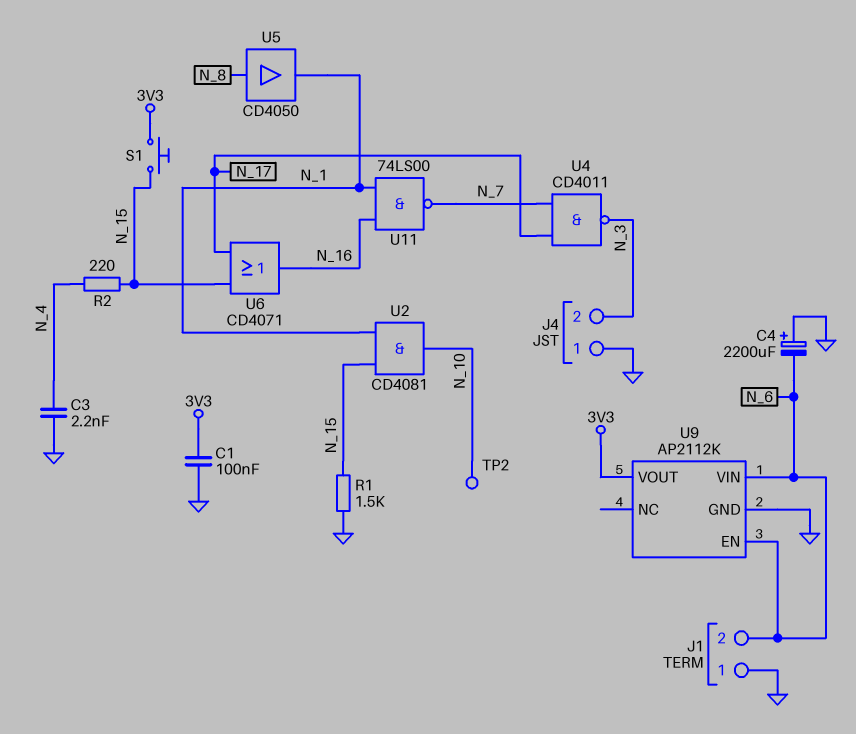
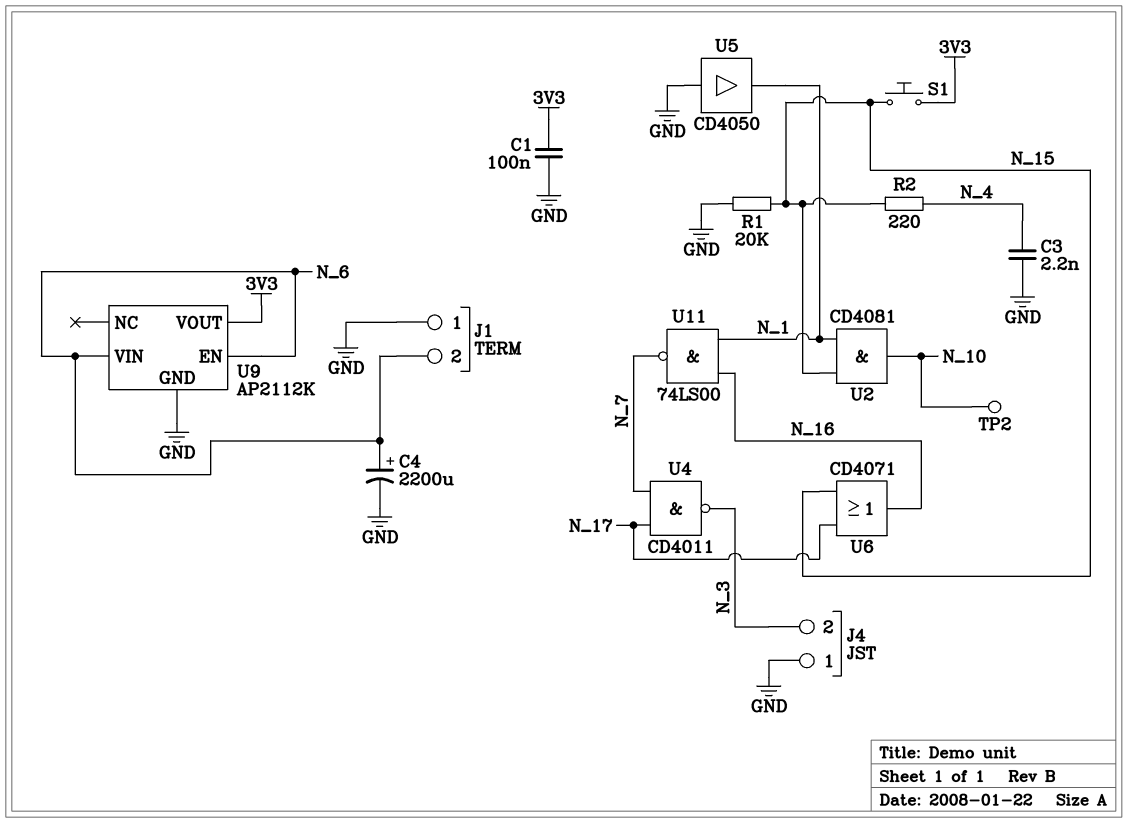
C4: 2200uF (plus GND, minus N_6) -> 2200uF (plus N_6, minus GND)
R1: 1.5k (GND, N_15) -> 20k (GND, N_15)
U5: buffer CD4050 (in N_8, out N_1) -> buffer CD4050 (in GND, out N_1)

